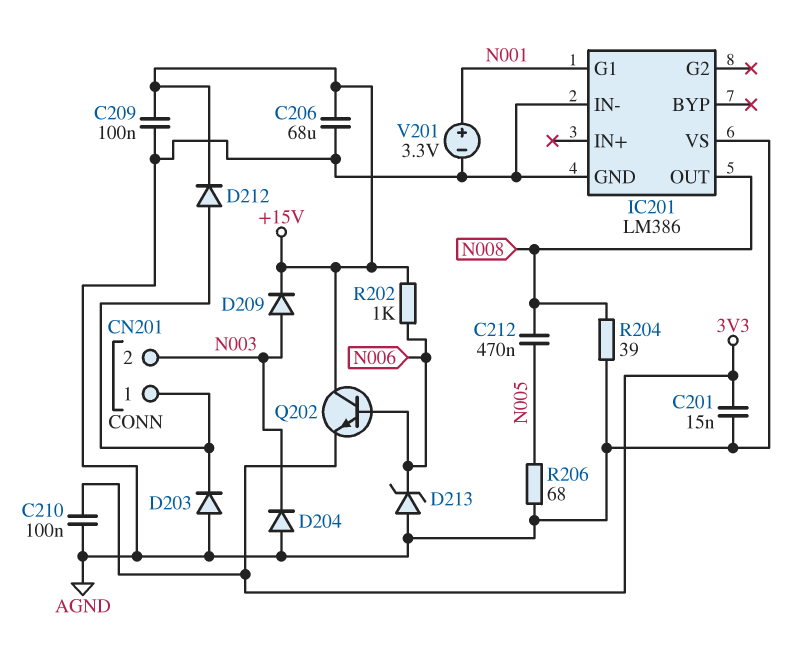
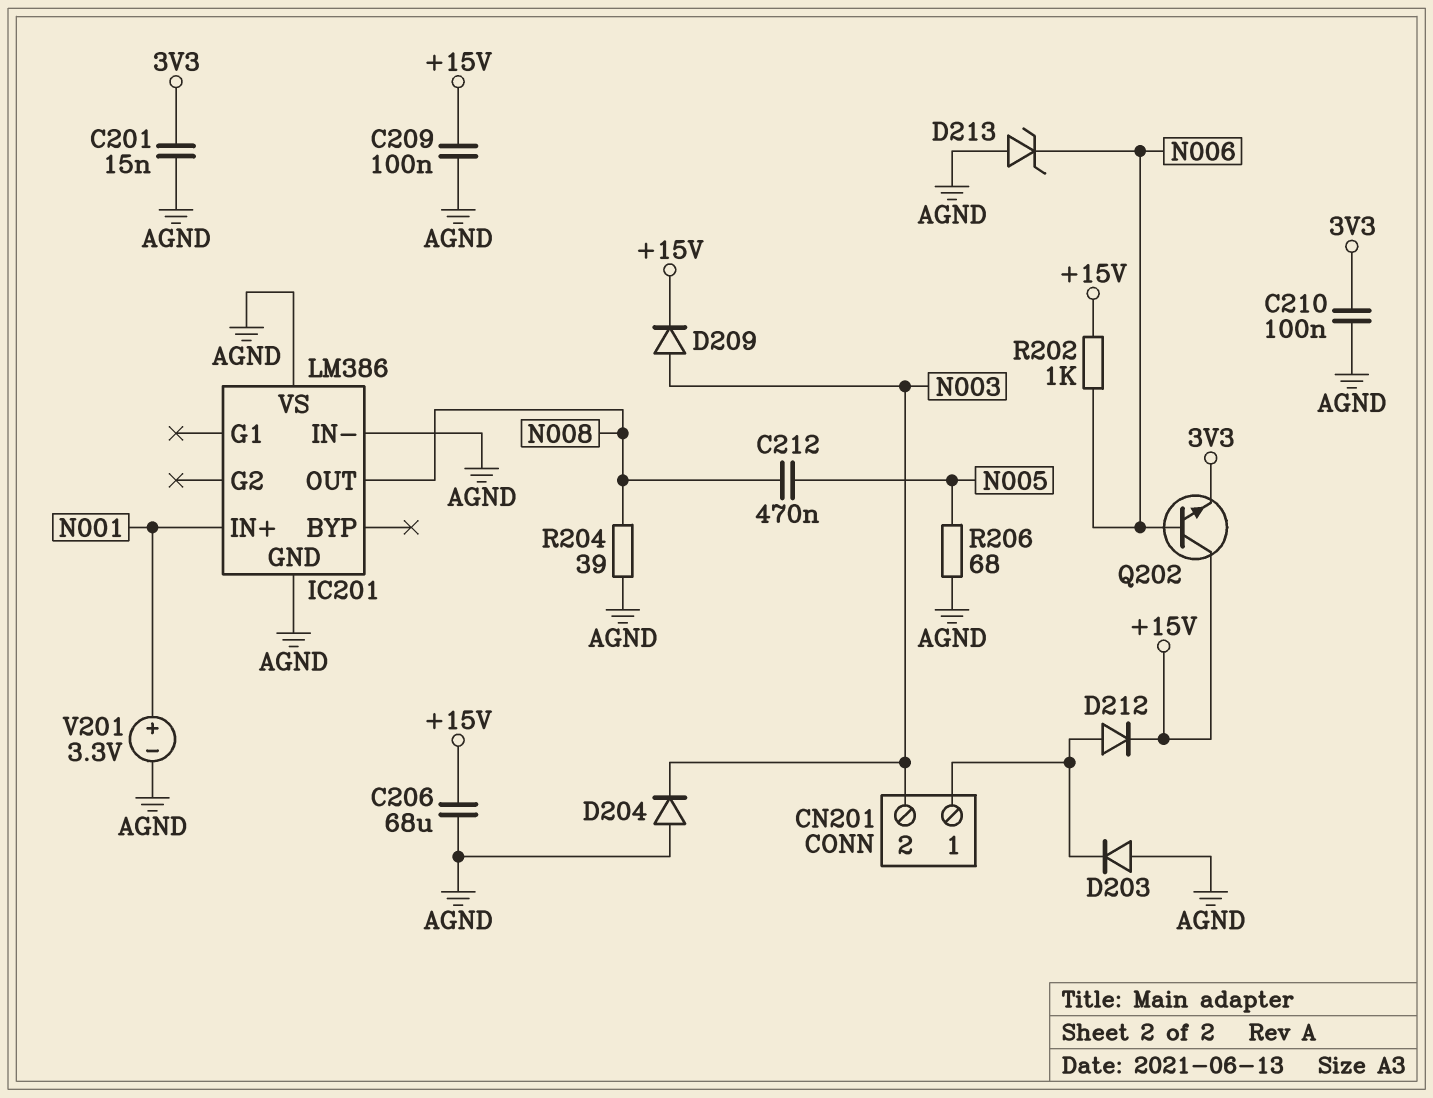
IC201 pin G1: N001 -> none
IC201 pin IN+: none -> N001

